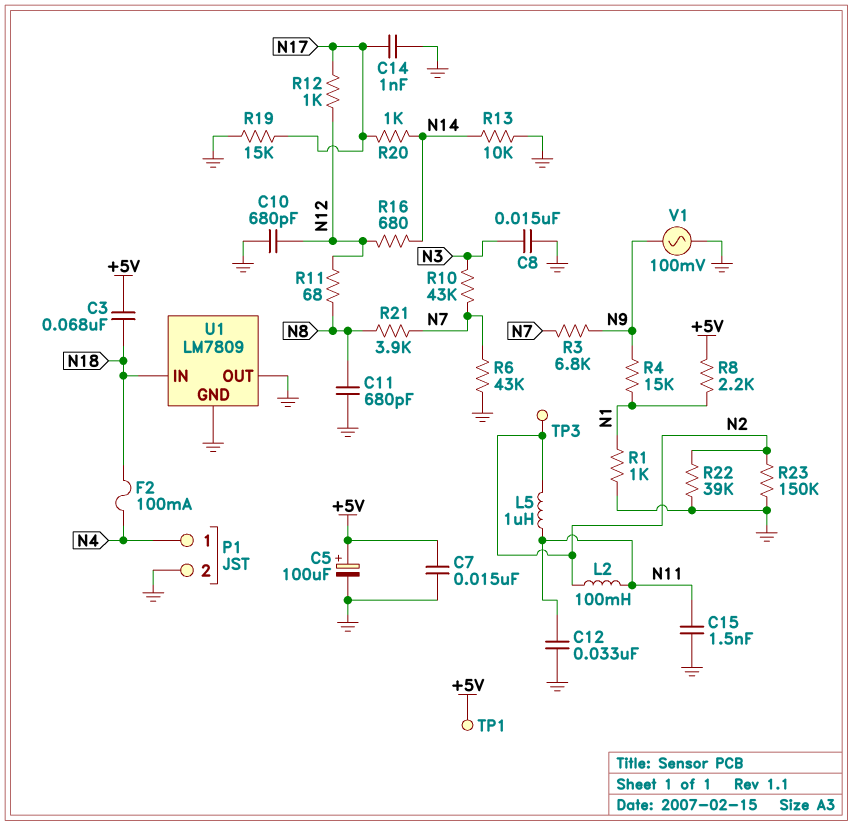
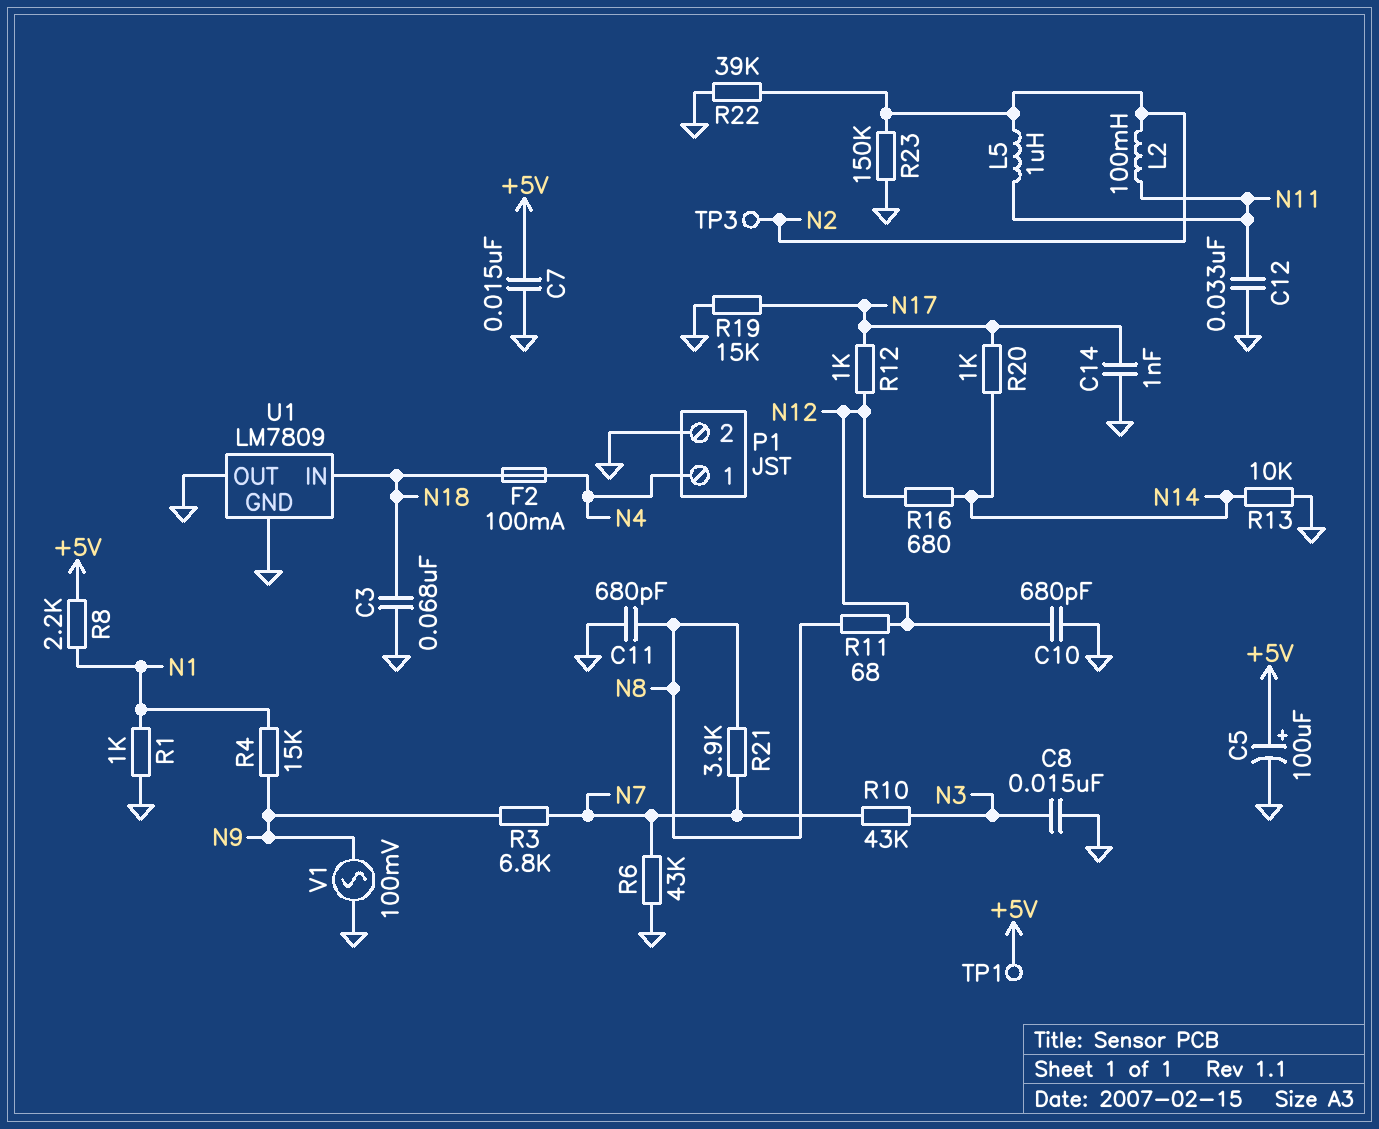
C3: 68nF (+5V, N18) -> 68nF (GND, N18)
C15: 1.5nF (GND, N11) -> none

